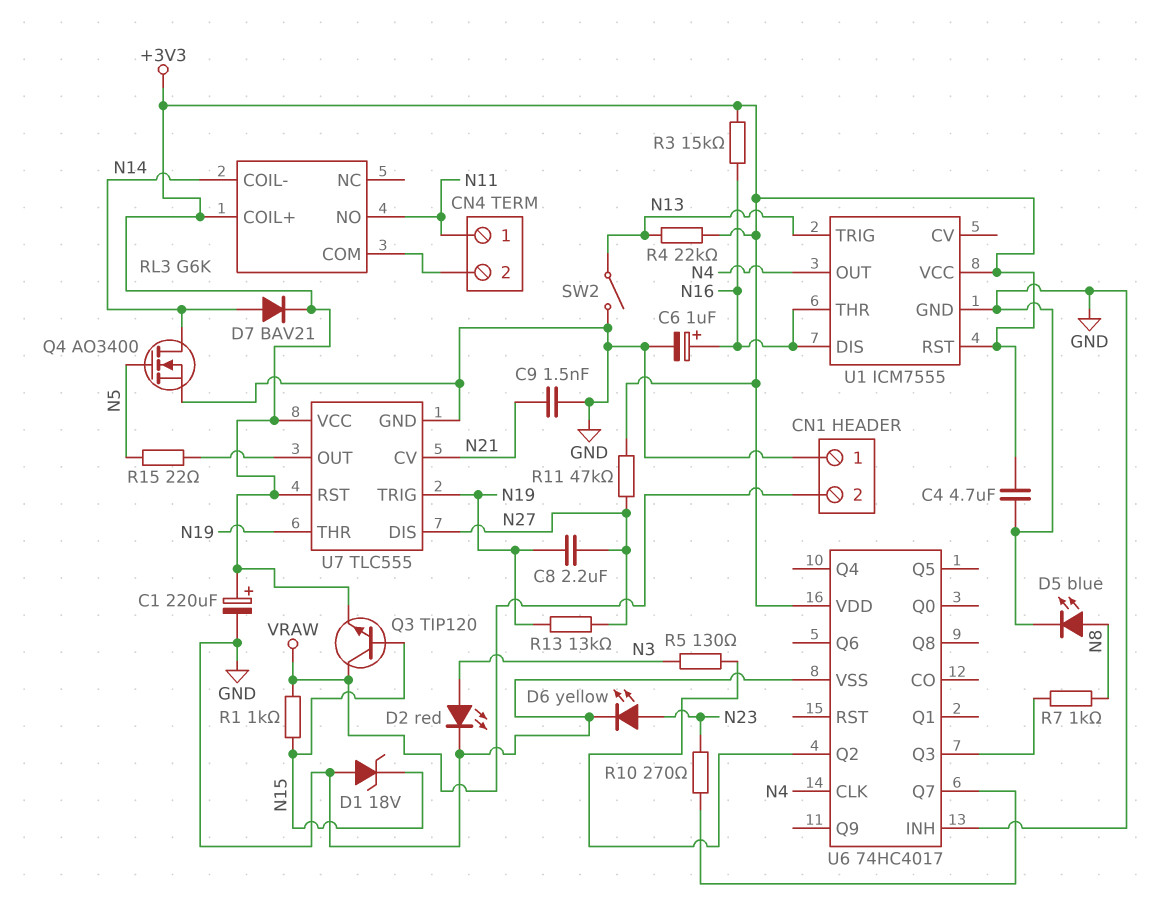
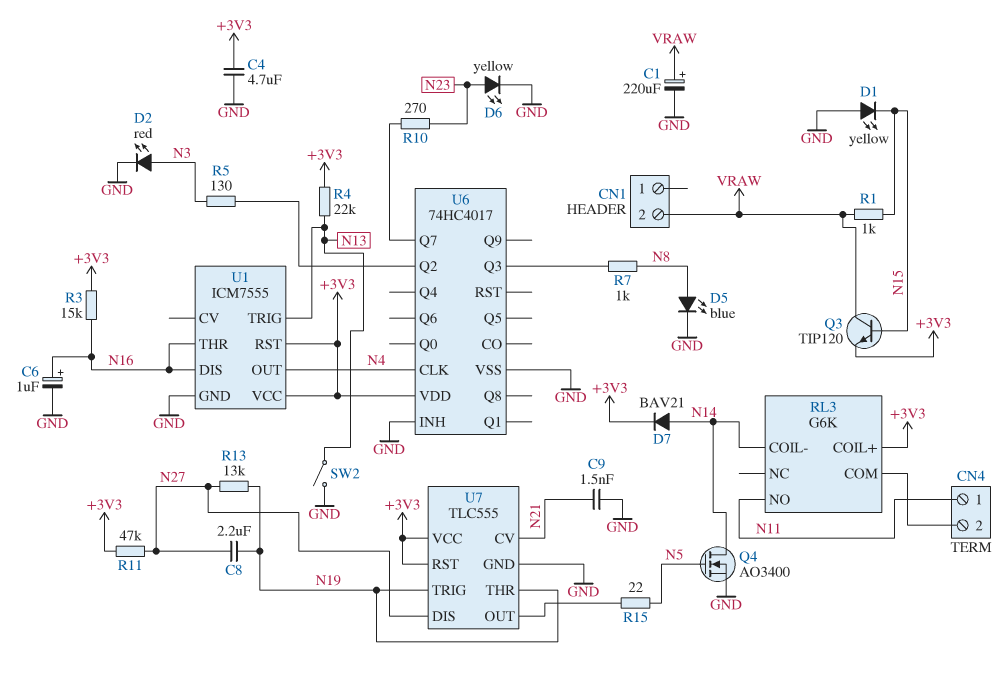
C1: 220uF (plus +3V3, minus GND) -> 220uF (plus VRAW, minus GND)
CN1 pin 1: GND -> none
D1: zener 18V (A GND, K N15) -> LED yellow (A GND, K N15)

